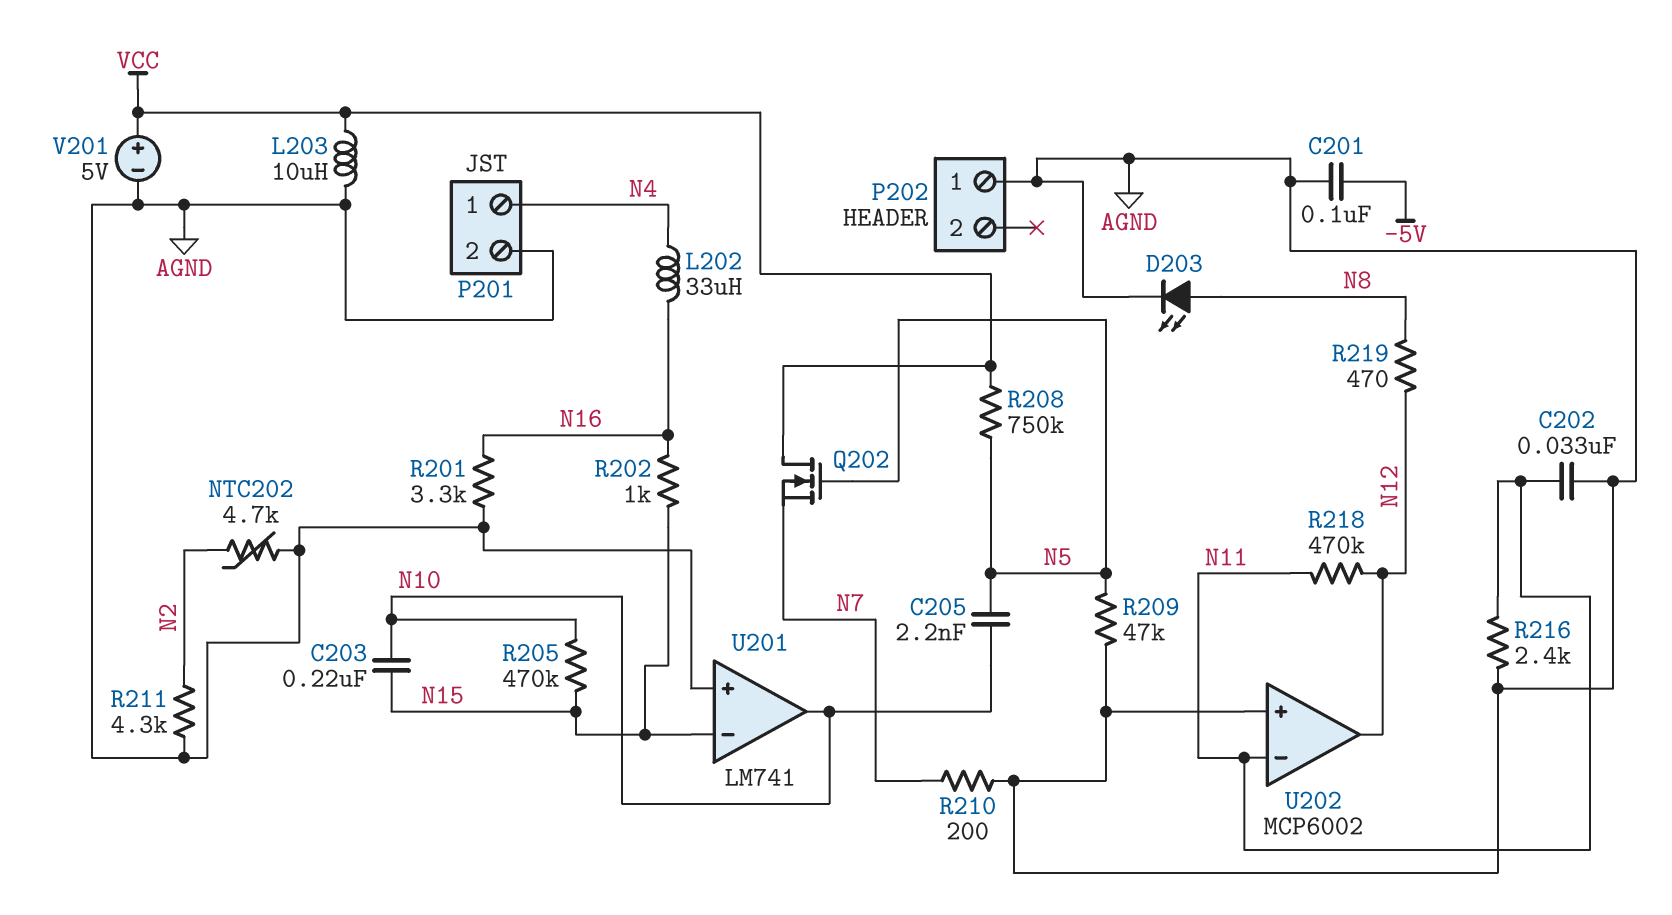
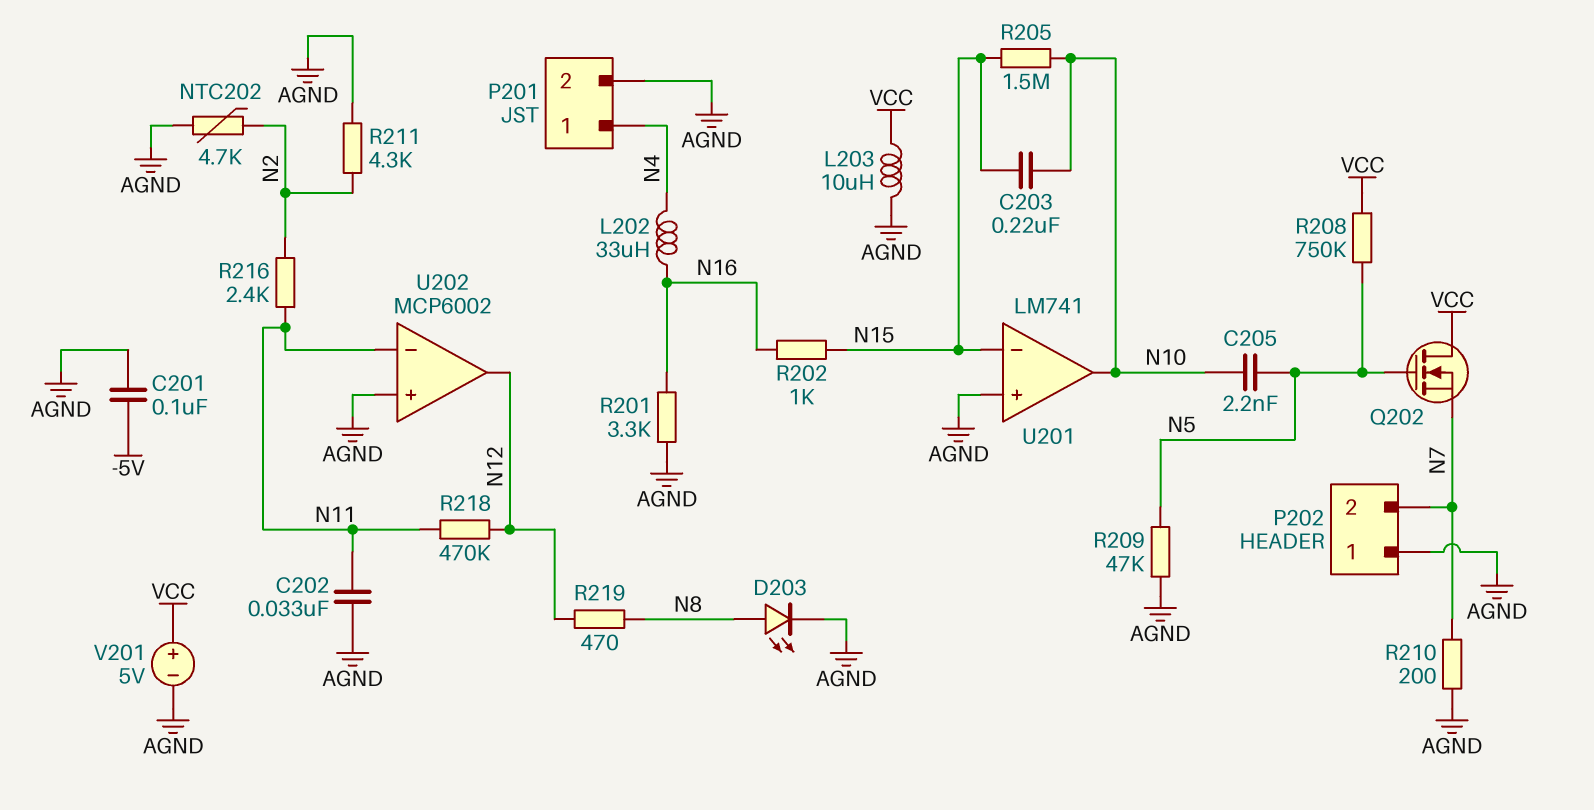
P202 pin 2: none -> N7
R205: 470k (N10, N15) -> 1.5M (N10, N15)
R216: 2.4k (AGND, N11) -> 2.4k (N2, N11)

